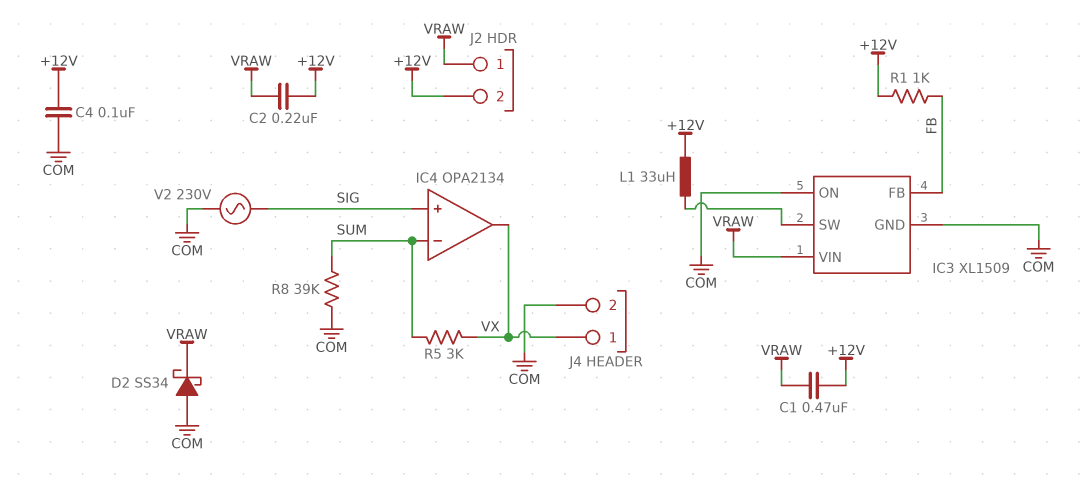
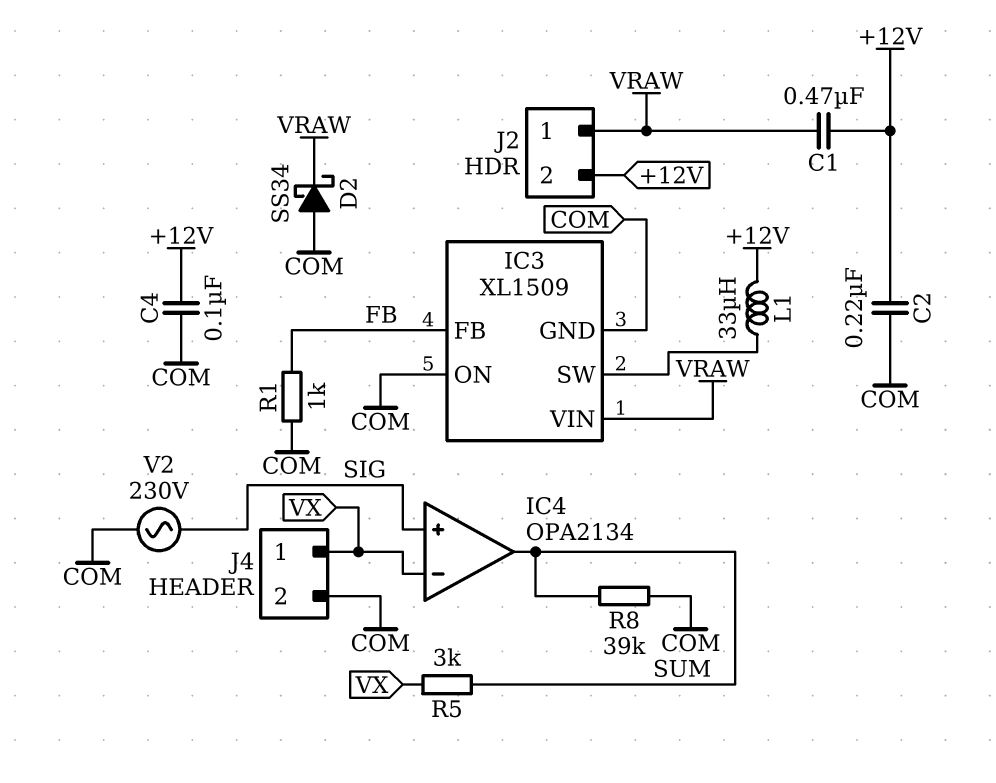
C2: 220nF (+12V, VRAW) -> 220nF (+12V, COM)
IC4 pin in-: SUM -> VX
IC4 pin out: VX -> SUM
R1: 1k (+12V, FB) -> 1k (COM, FB)

